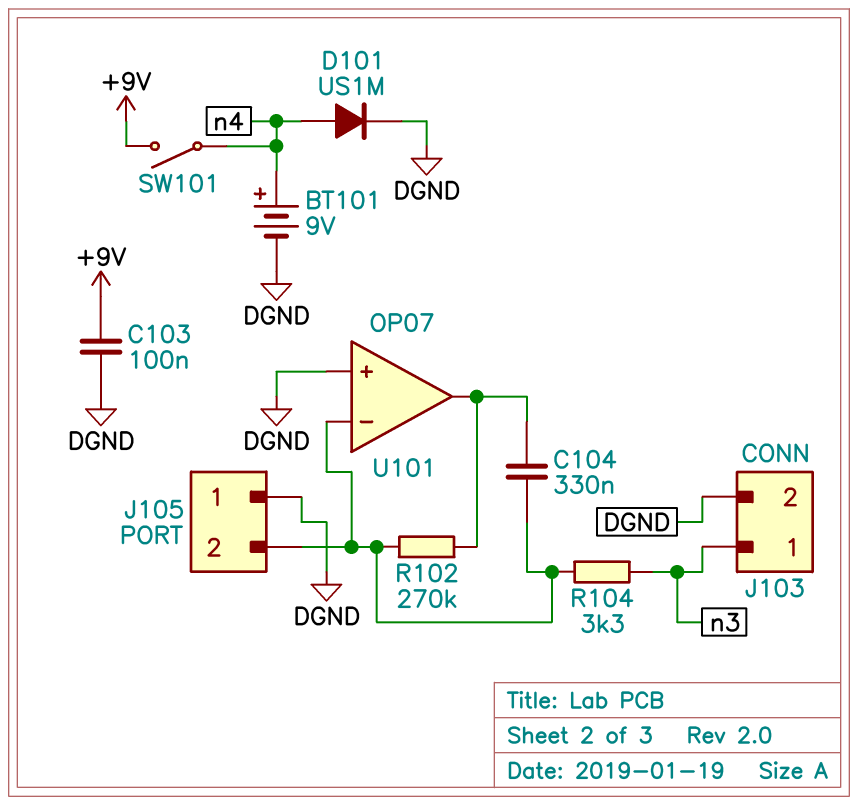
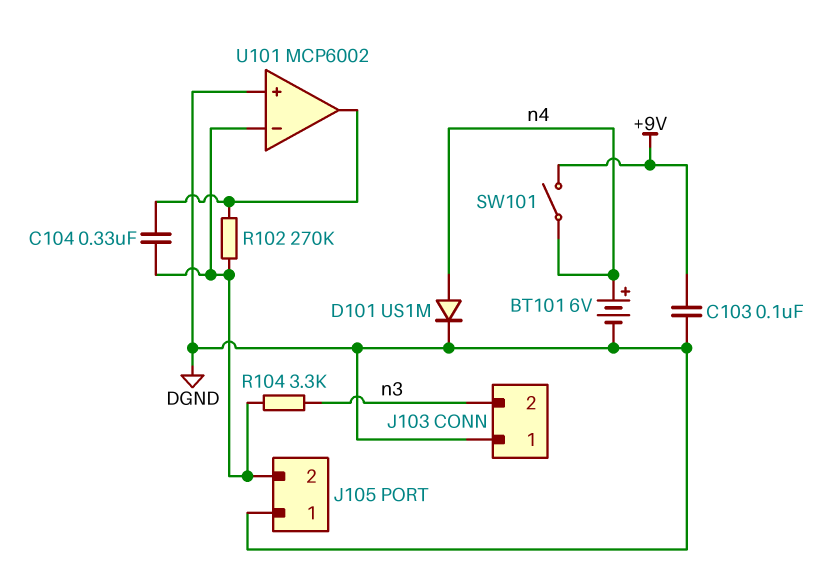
BT101: 9V (plus n4, minus DGND) -> 6V (plus n4, minus DGND)
J103 pin 1: n3 -> DGND
J103 pin 2: DGND -> n3
U101: OP07 -> MCP6002

